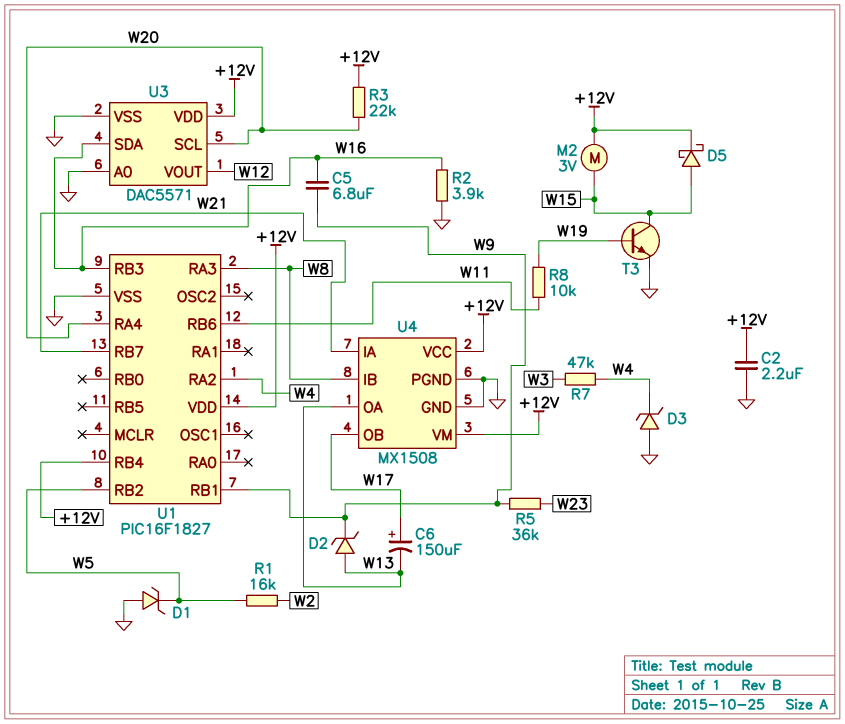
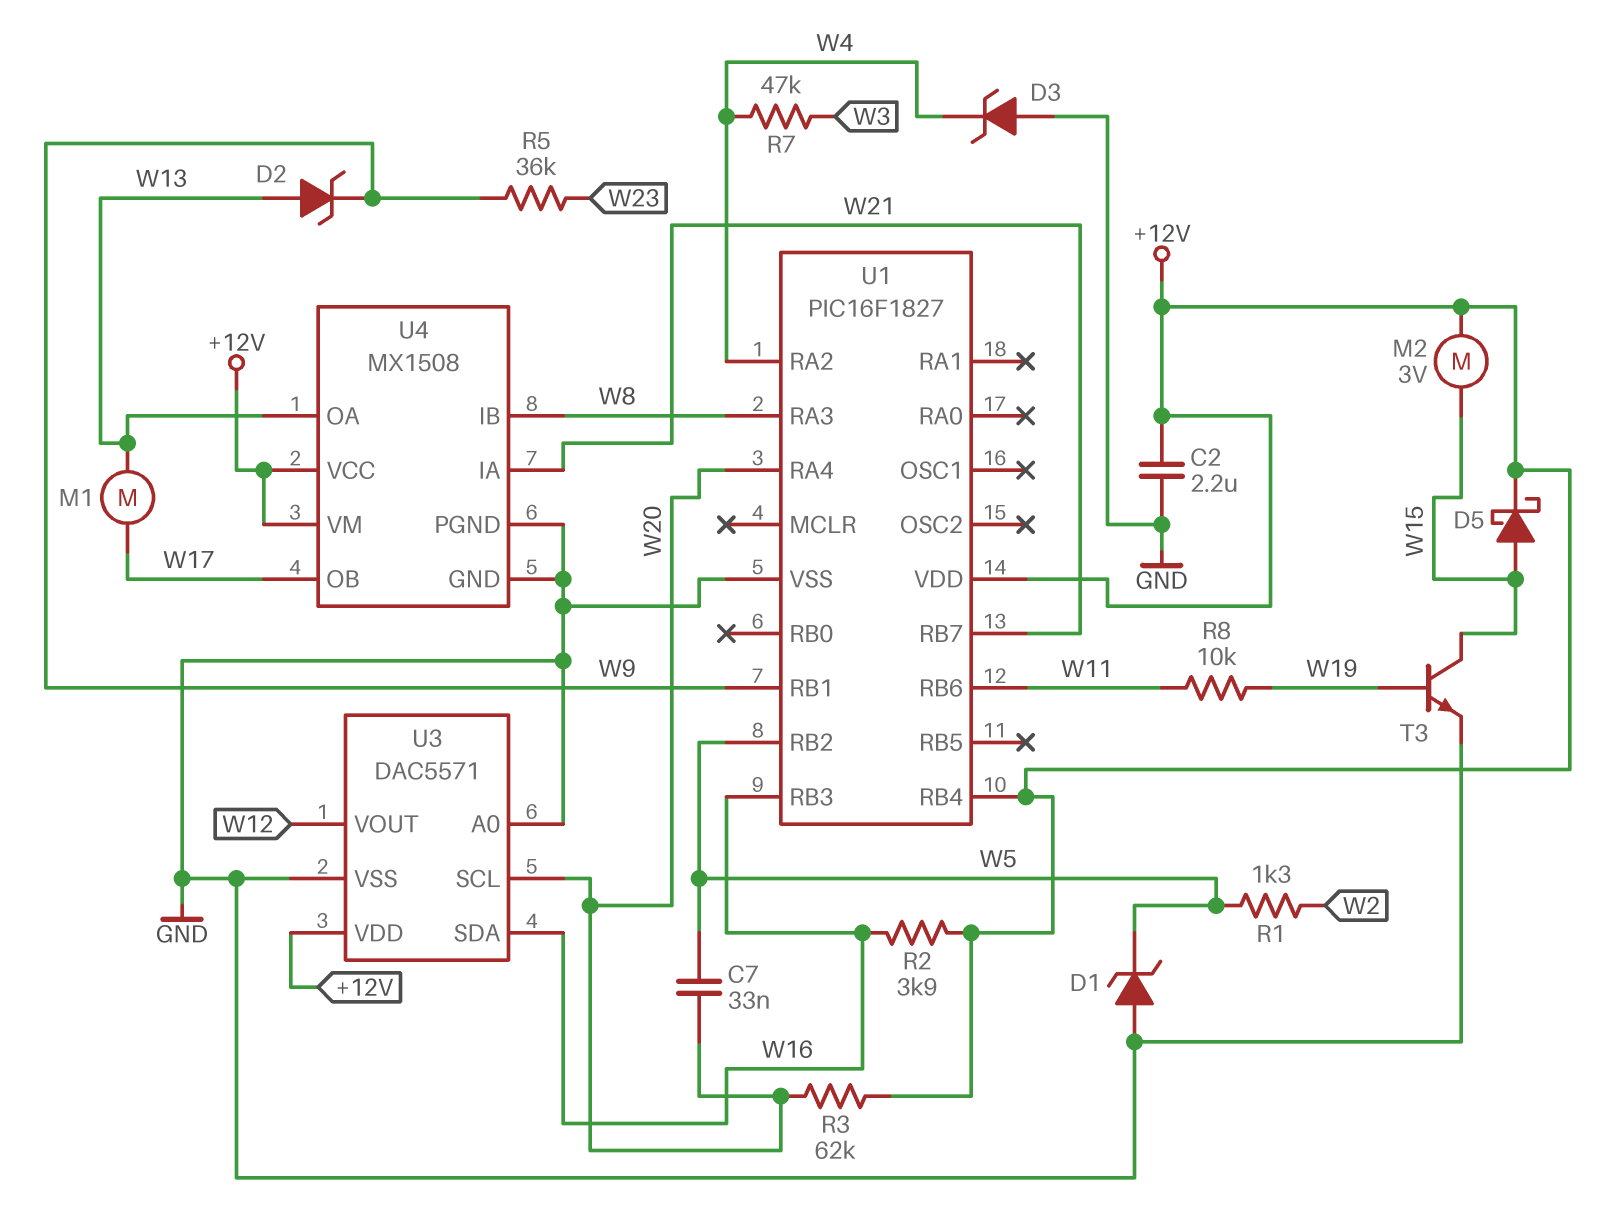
C5: 6.8uF (W9, W16) -> none
C6: 150uF (plus W17, minus W13) -> none
C7: none -> 33nF (W5, W20)
M1: none -> motor (W13, W17)
R1: 16k (W2, W5) -> 1.3k (W2, W5)
R2: 3.9k (GND, W16) -> 3.9k (+12V, W16)
R3: 22k (+12V, W20) -> 62k (+12V, W20)

